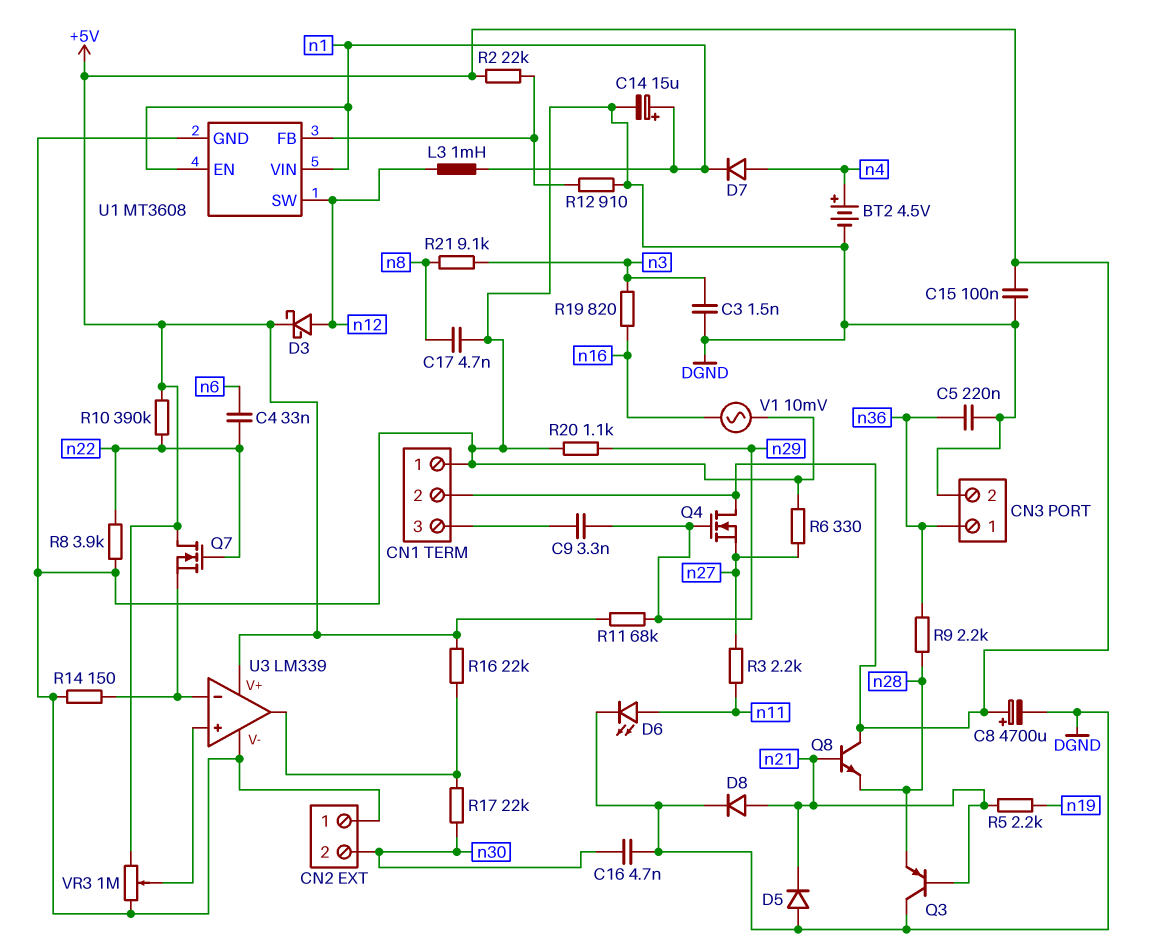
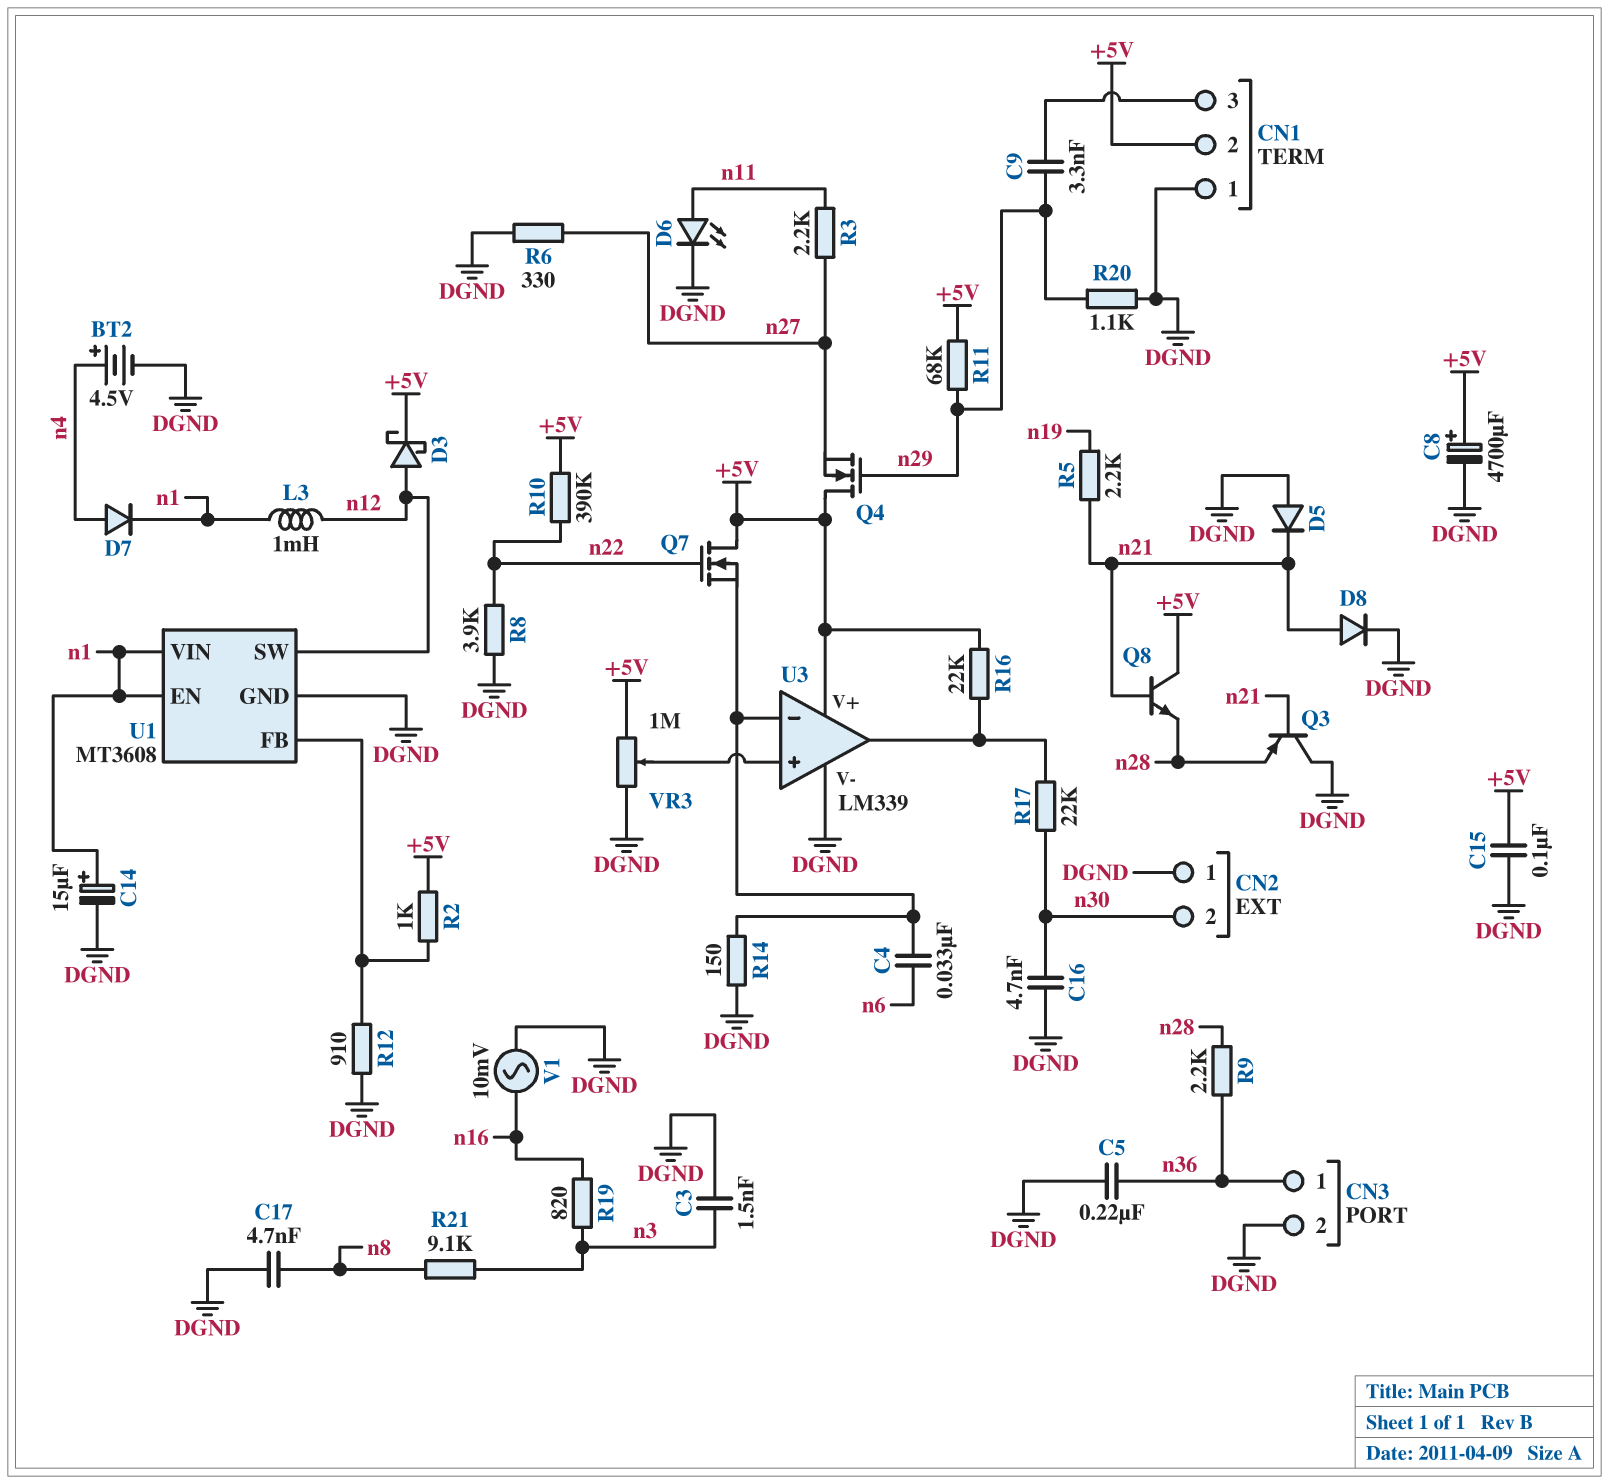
C4: 33nF (n6, n22) -> 33nF (U3/in-, n6)
R2: 22k (+5V, U1/FB) -> 1k (+5V, U1/FB)

